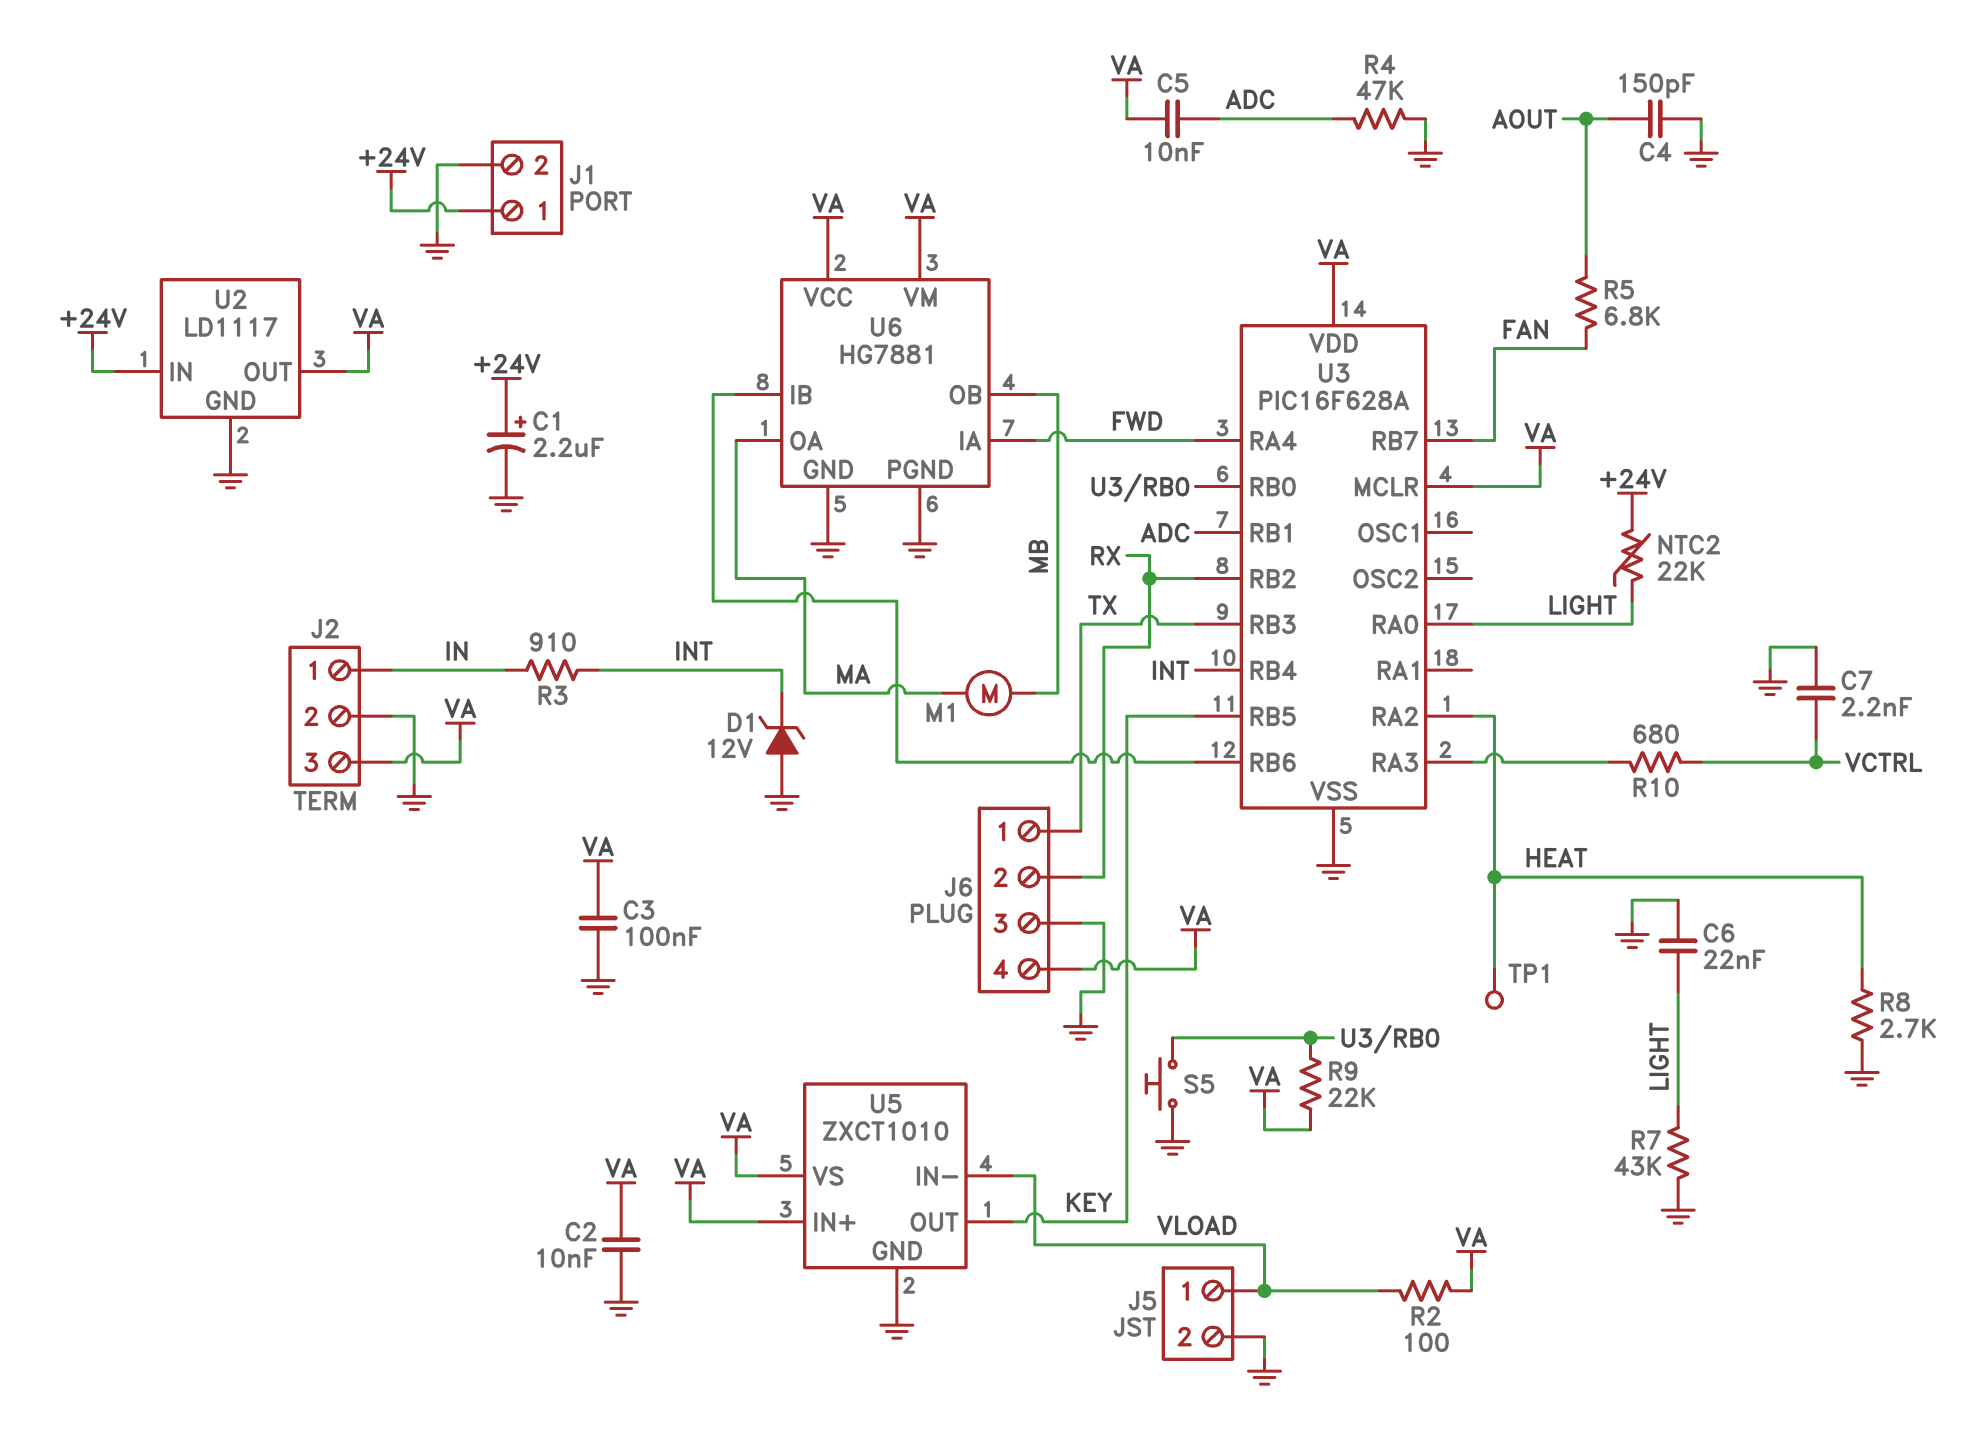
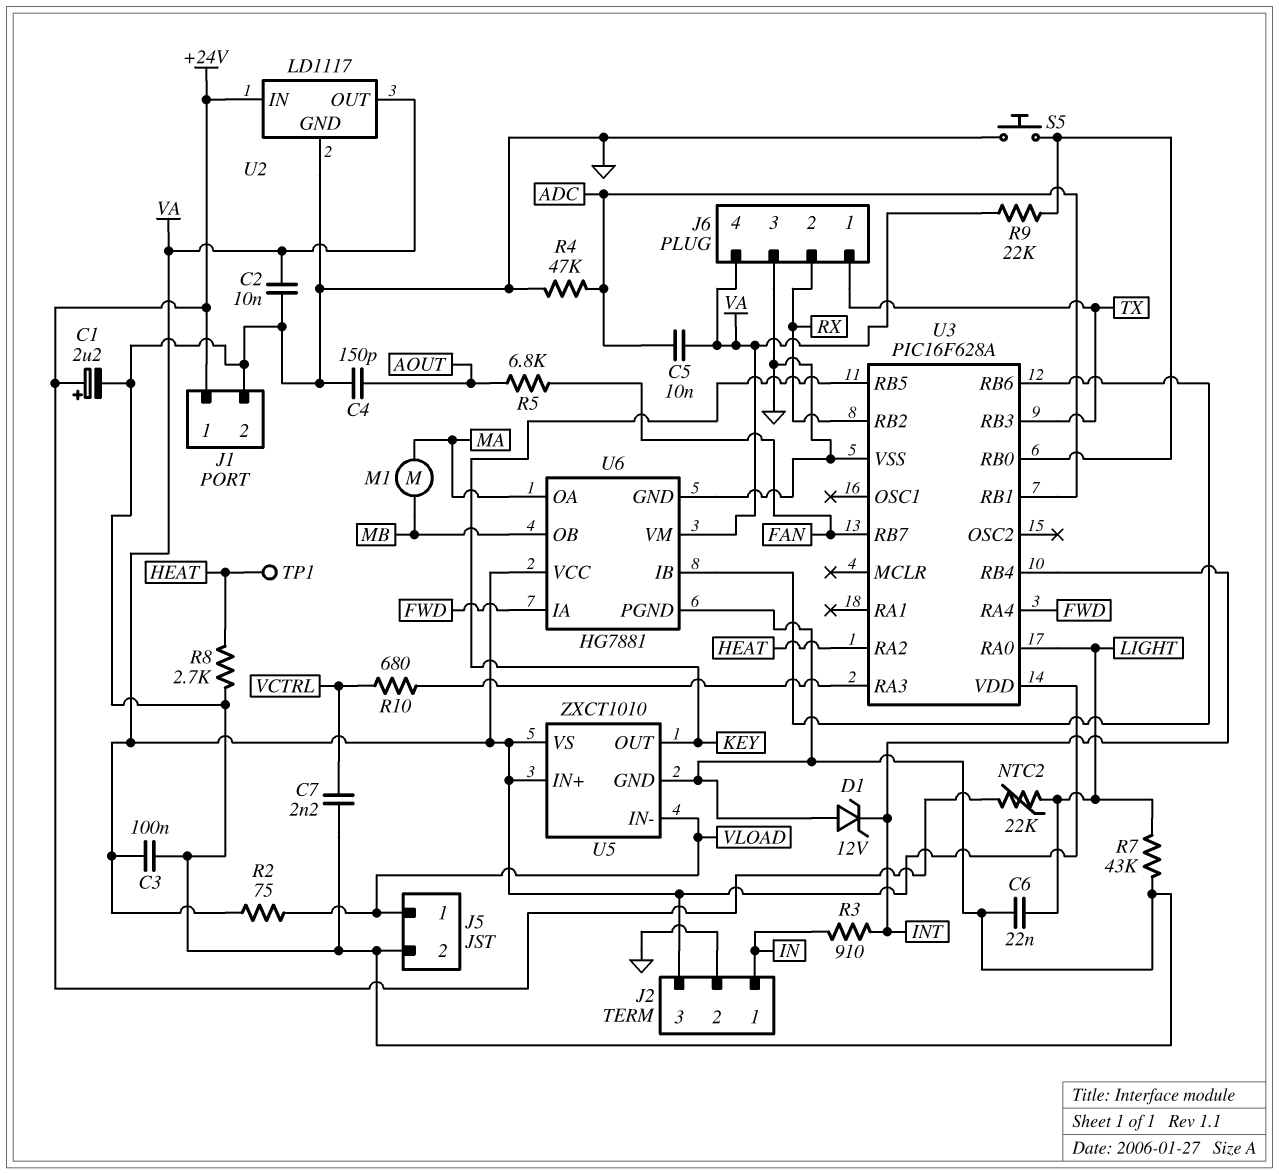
R2: 100 (VA, VLOAD) -> 75 (VA, VLOAD)
U3 pin MCLR: VA -> none

